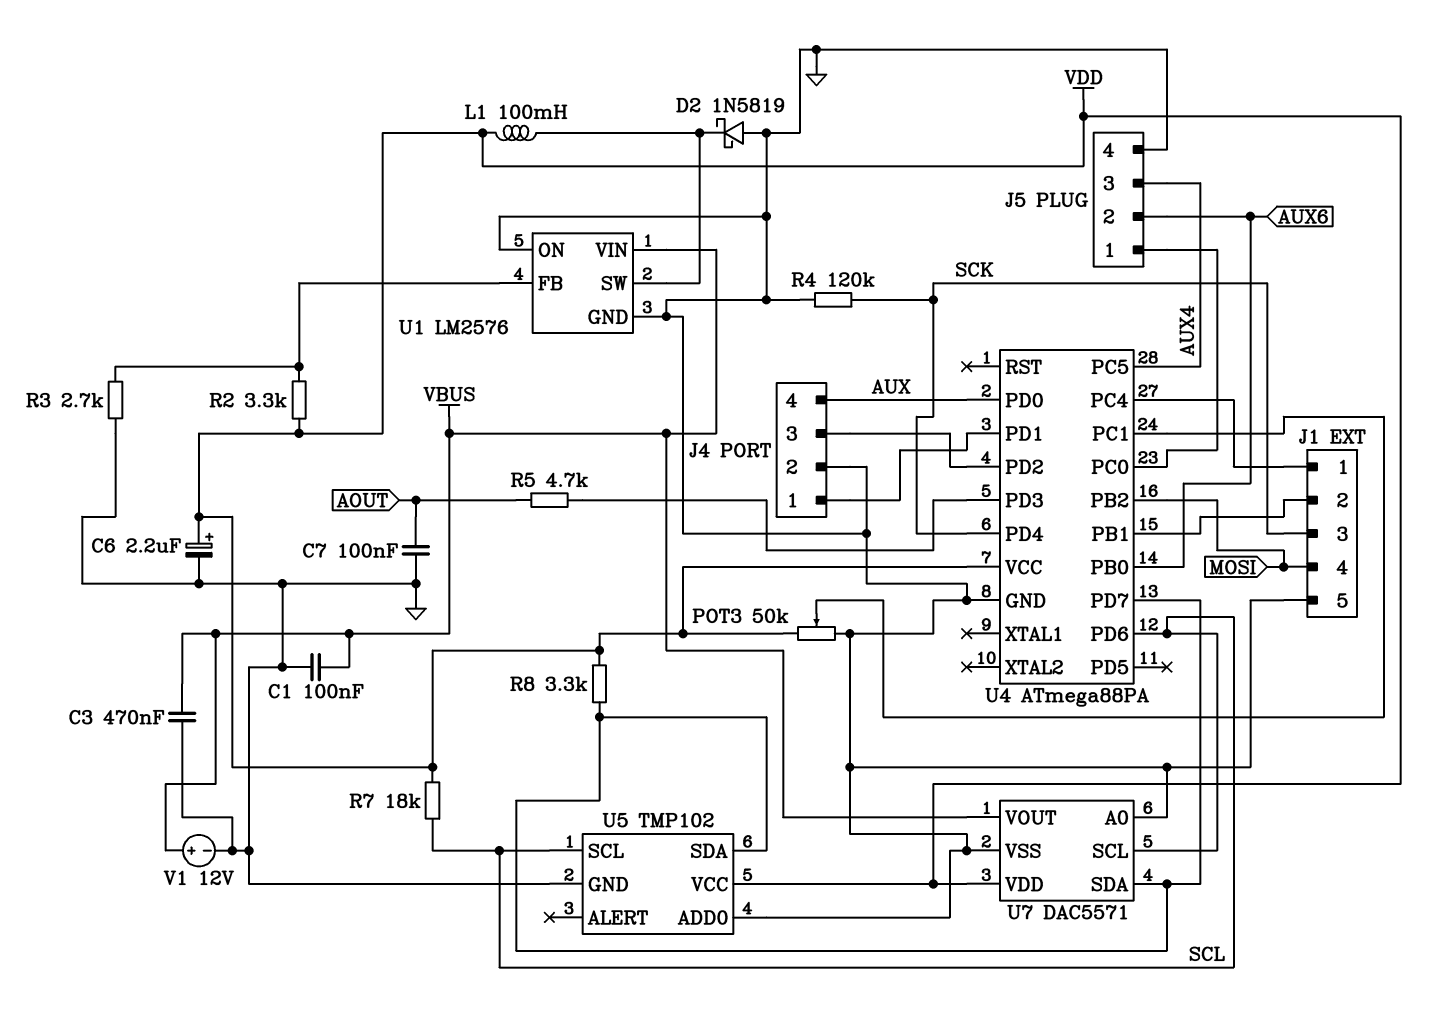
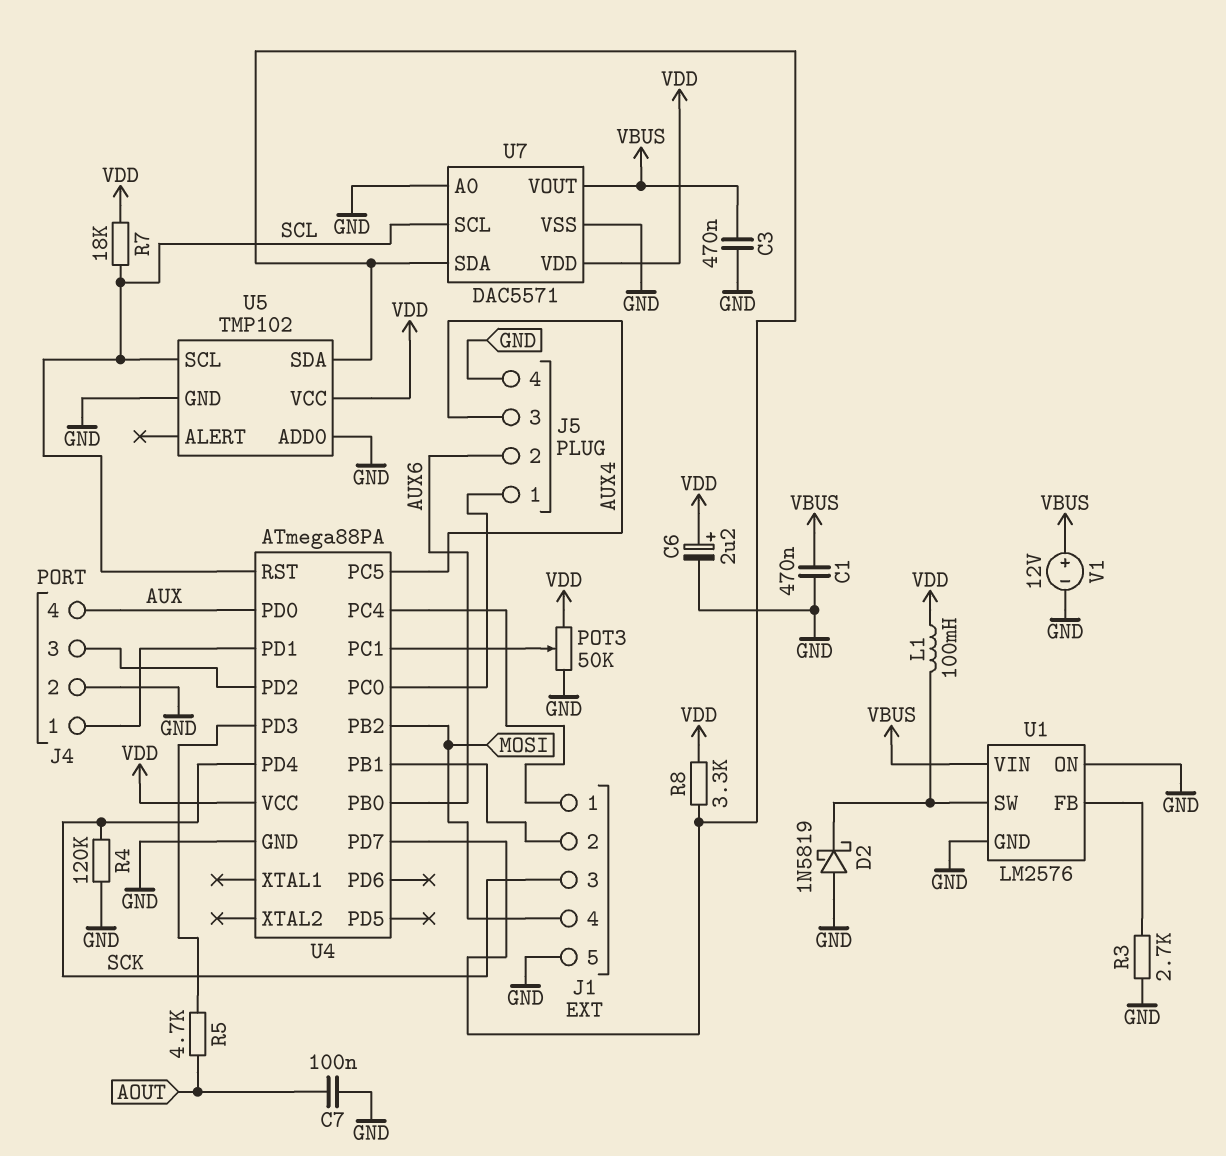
C1: 100nF (GND, VBUS) -> 470nF (GND, VBUS)
R2: 3.3k (U1/FB, VDD) -> none
U4 pin PD6: SCL -> none
U4 pin RST: none -> SCL

